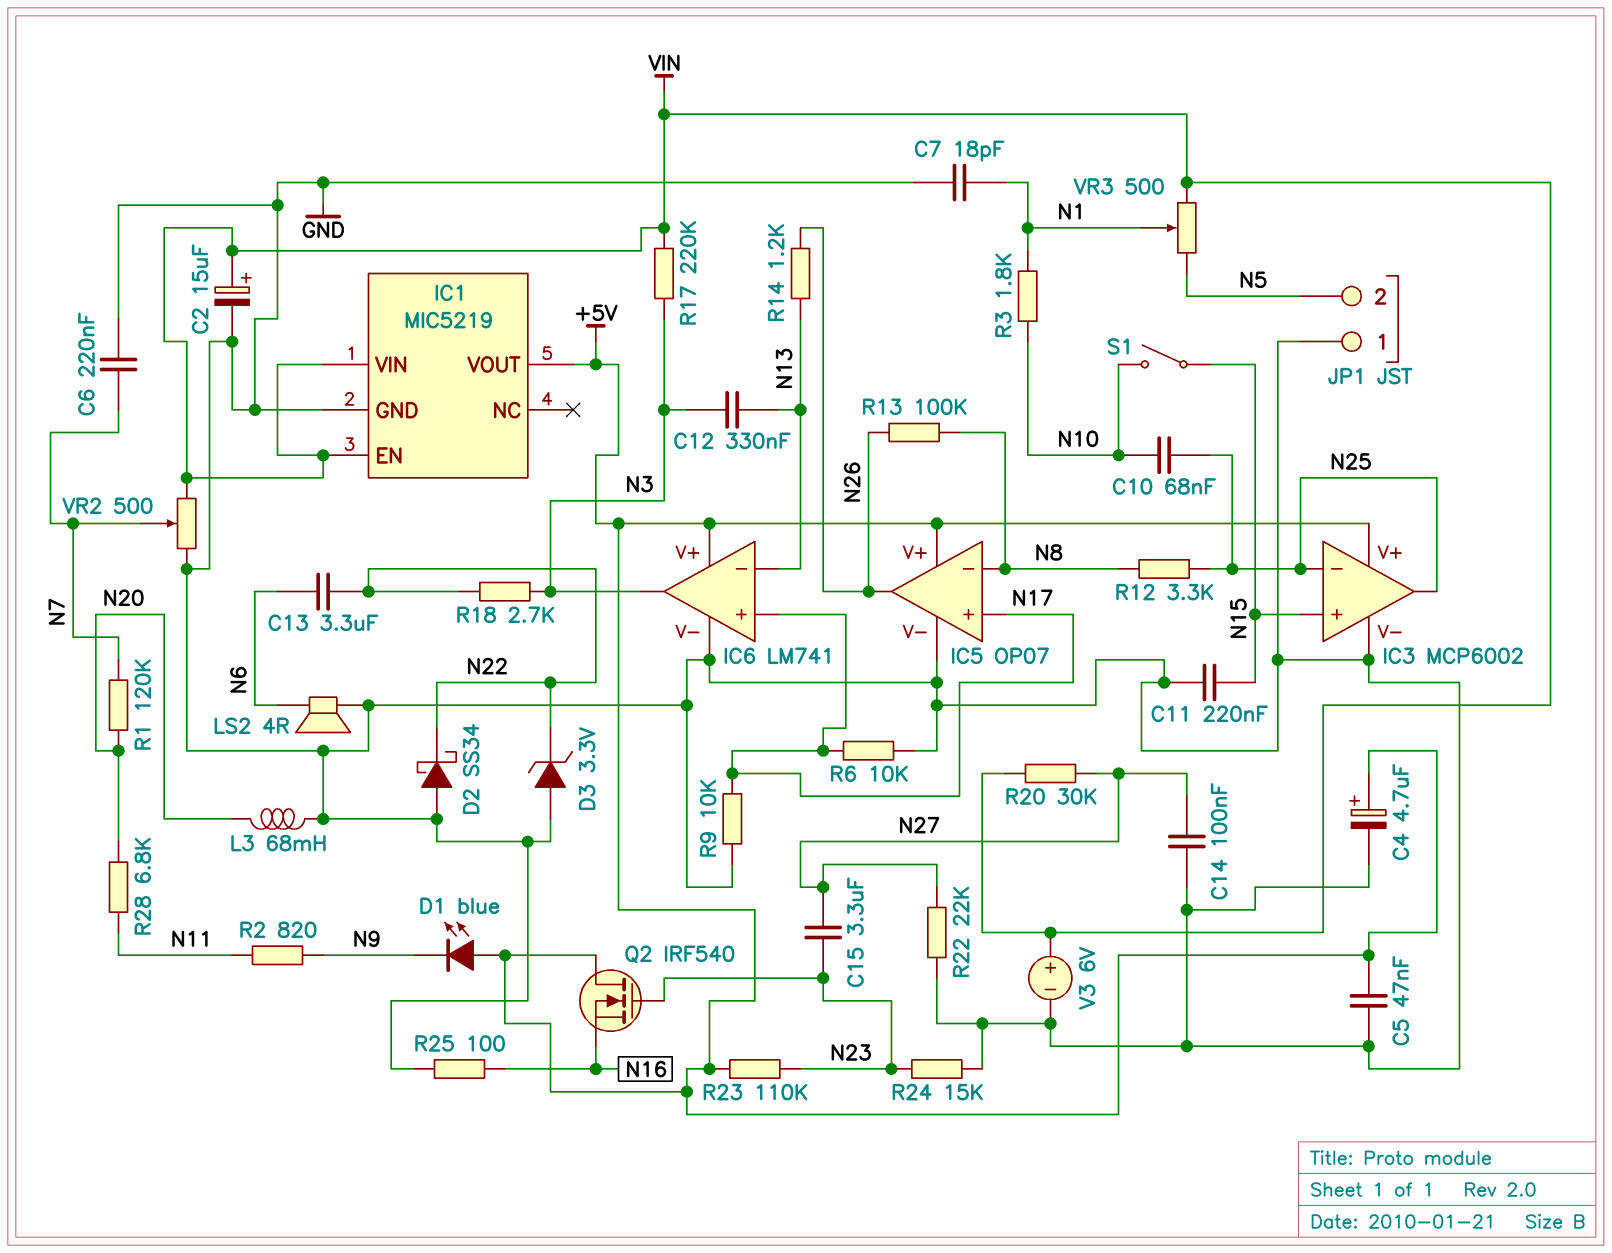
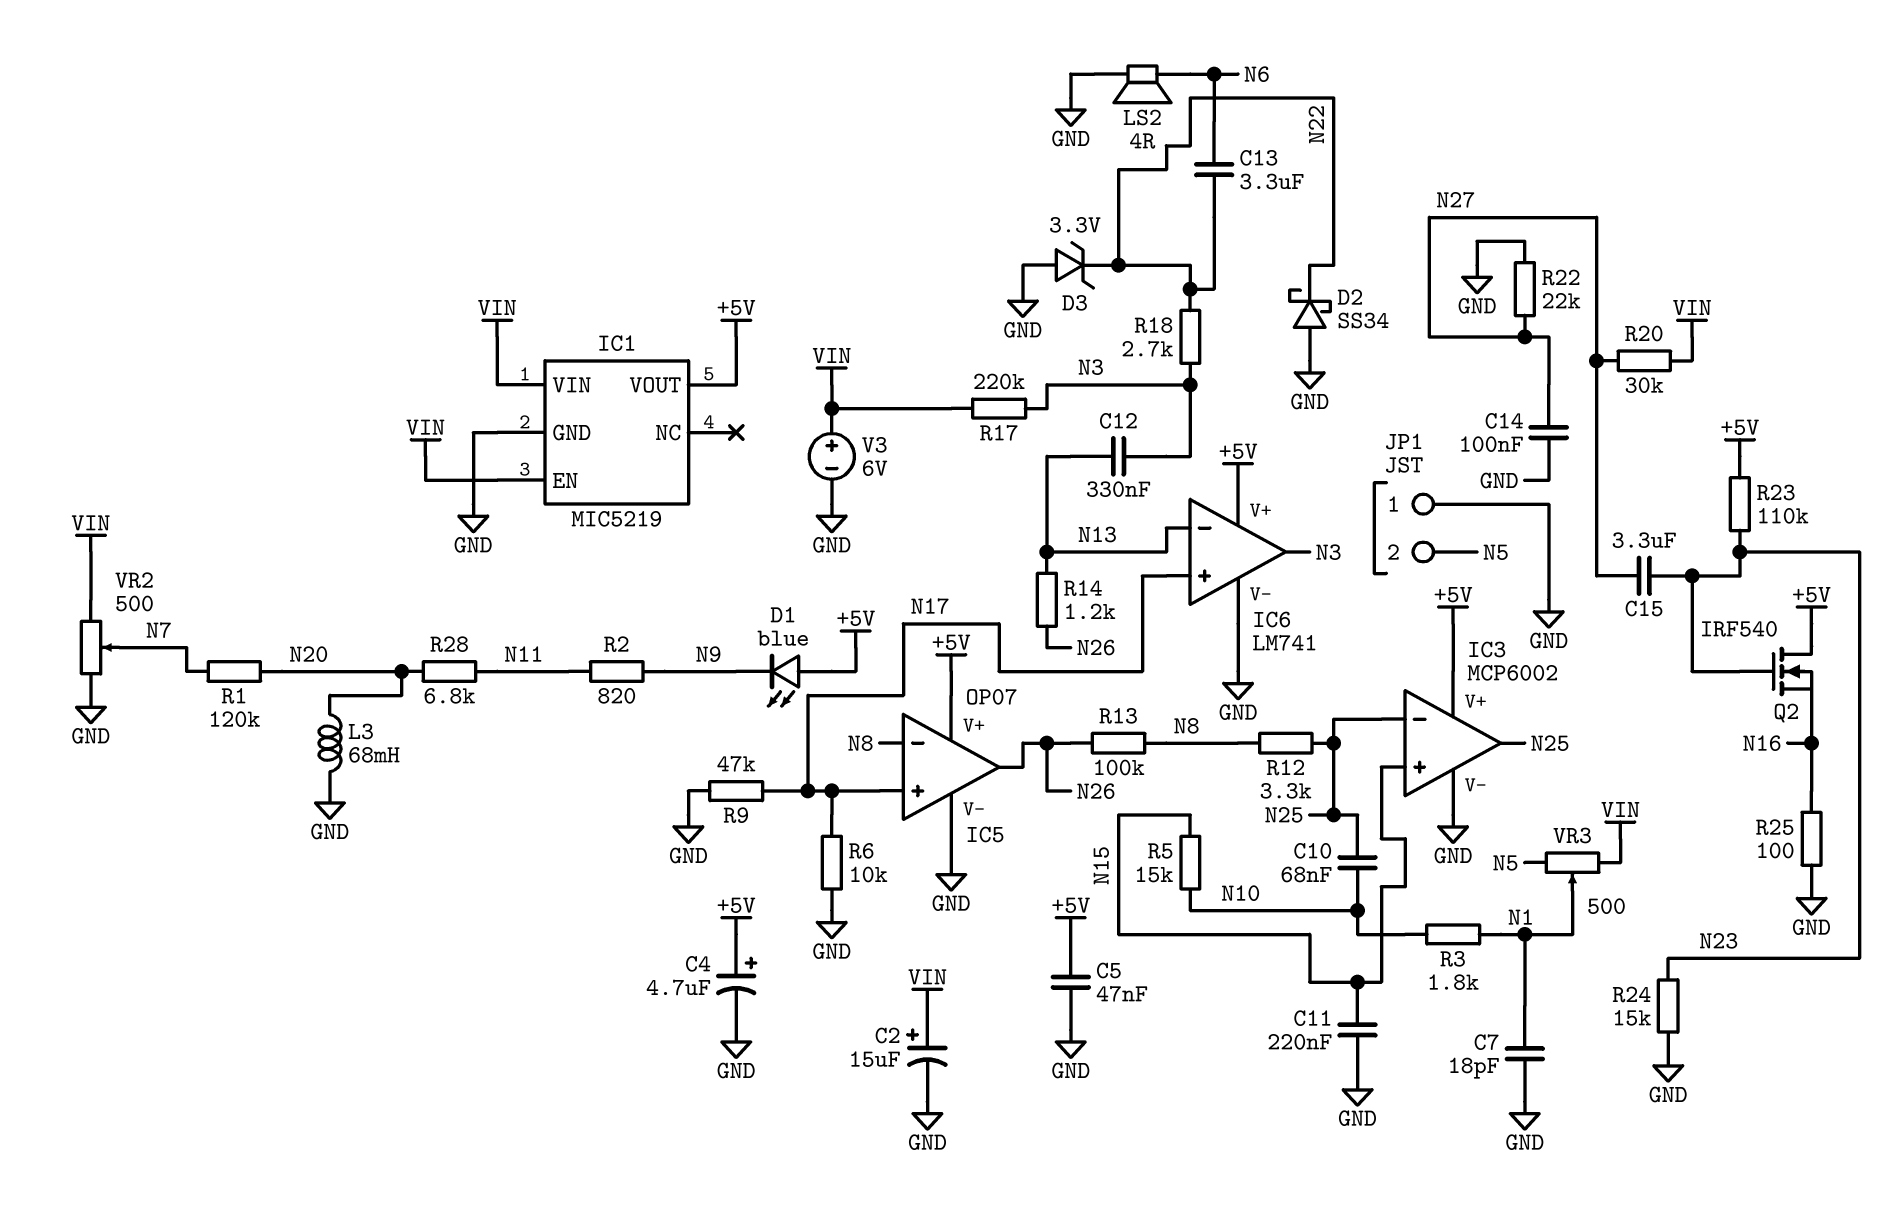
C6: 220nF (GND, N7) -> none
R5: none -> 15k (N10, N15)
R9: 10k (GND, N17) -> 47k (GND, N17)
S1: switch (N10, N15) -> none

